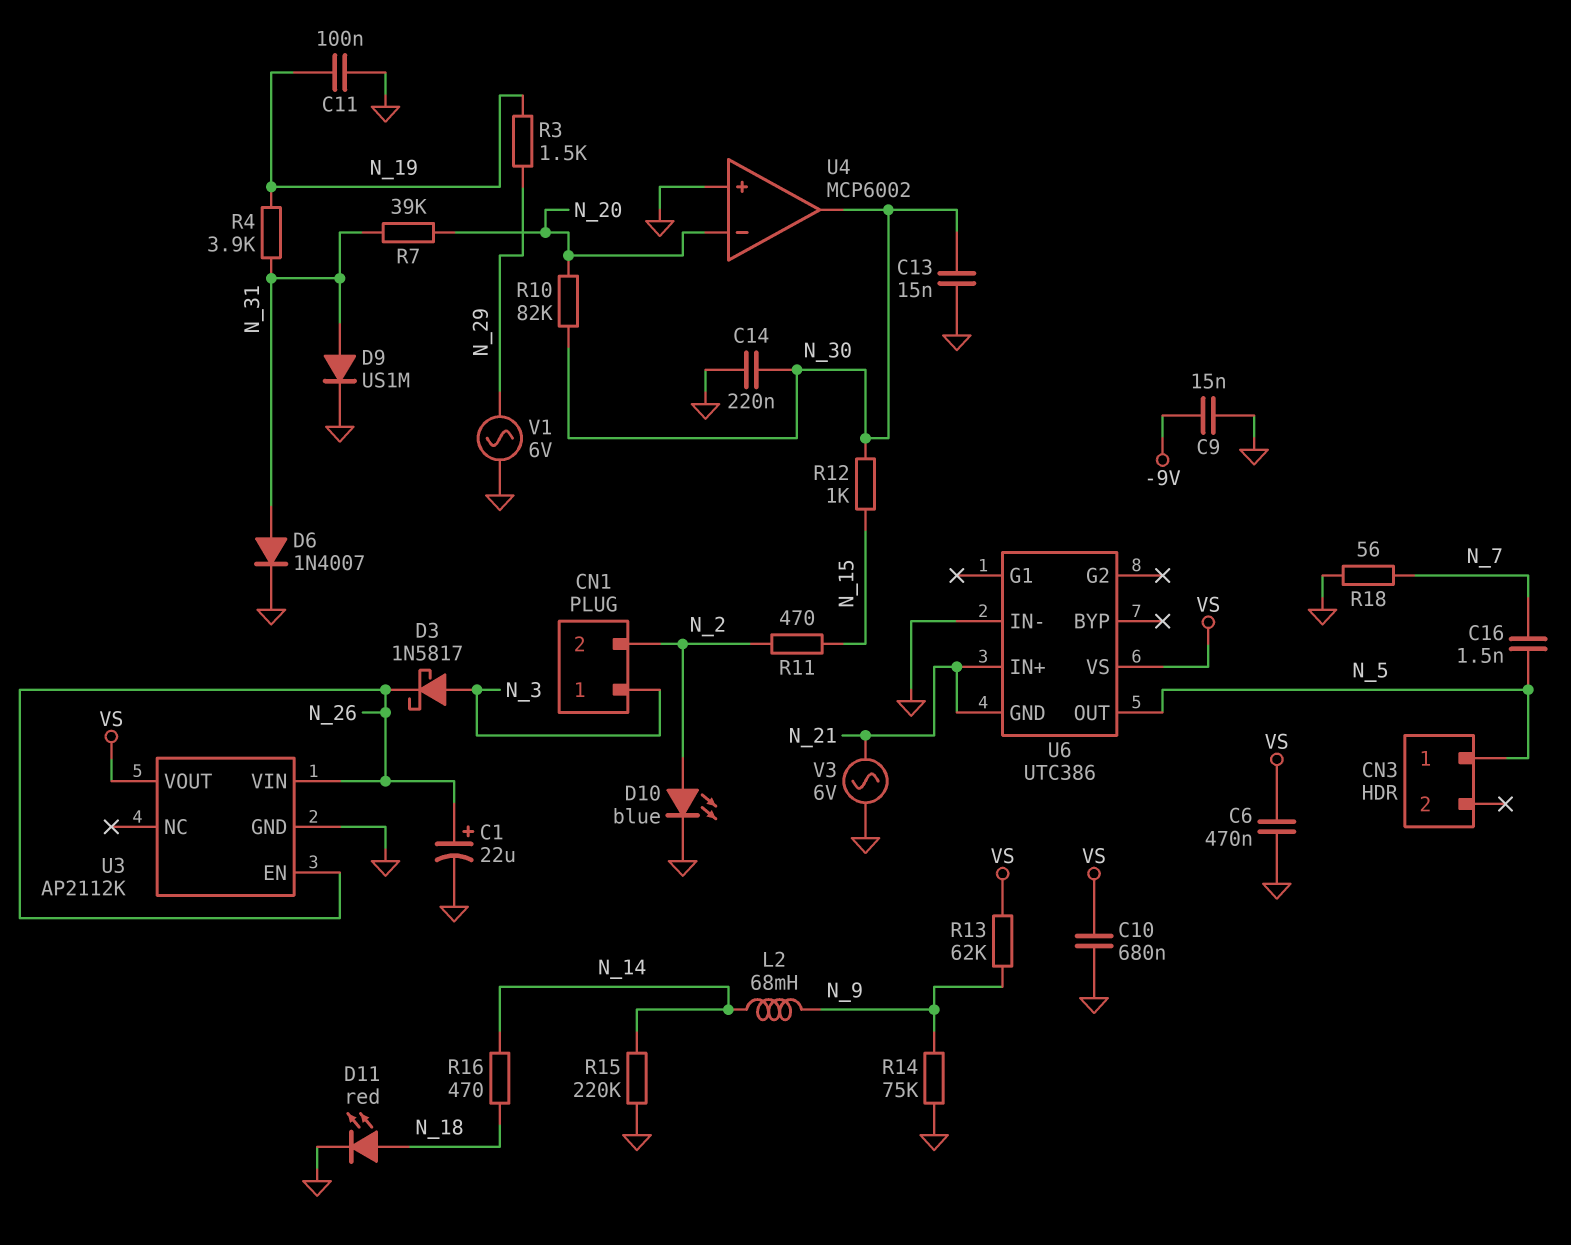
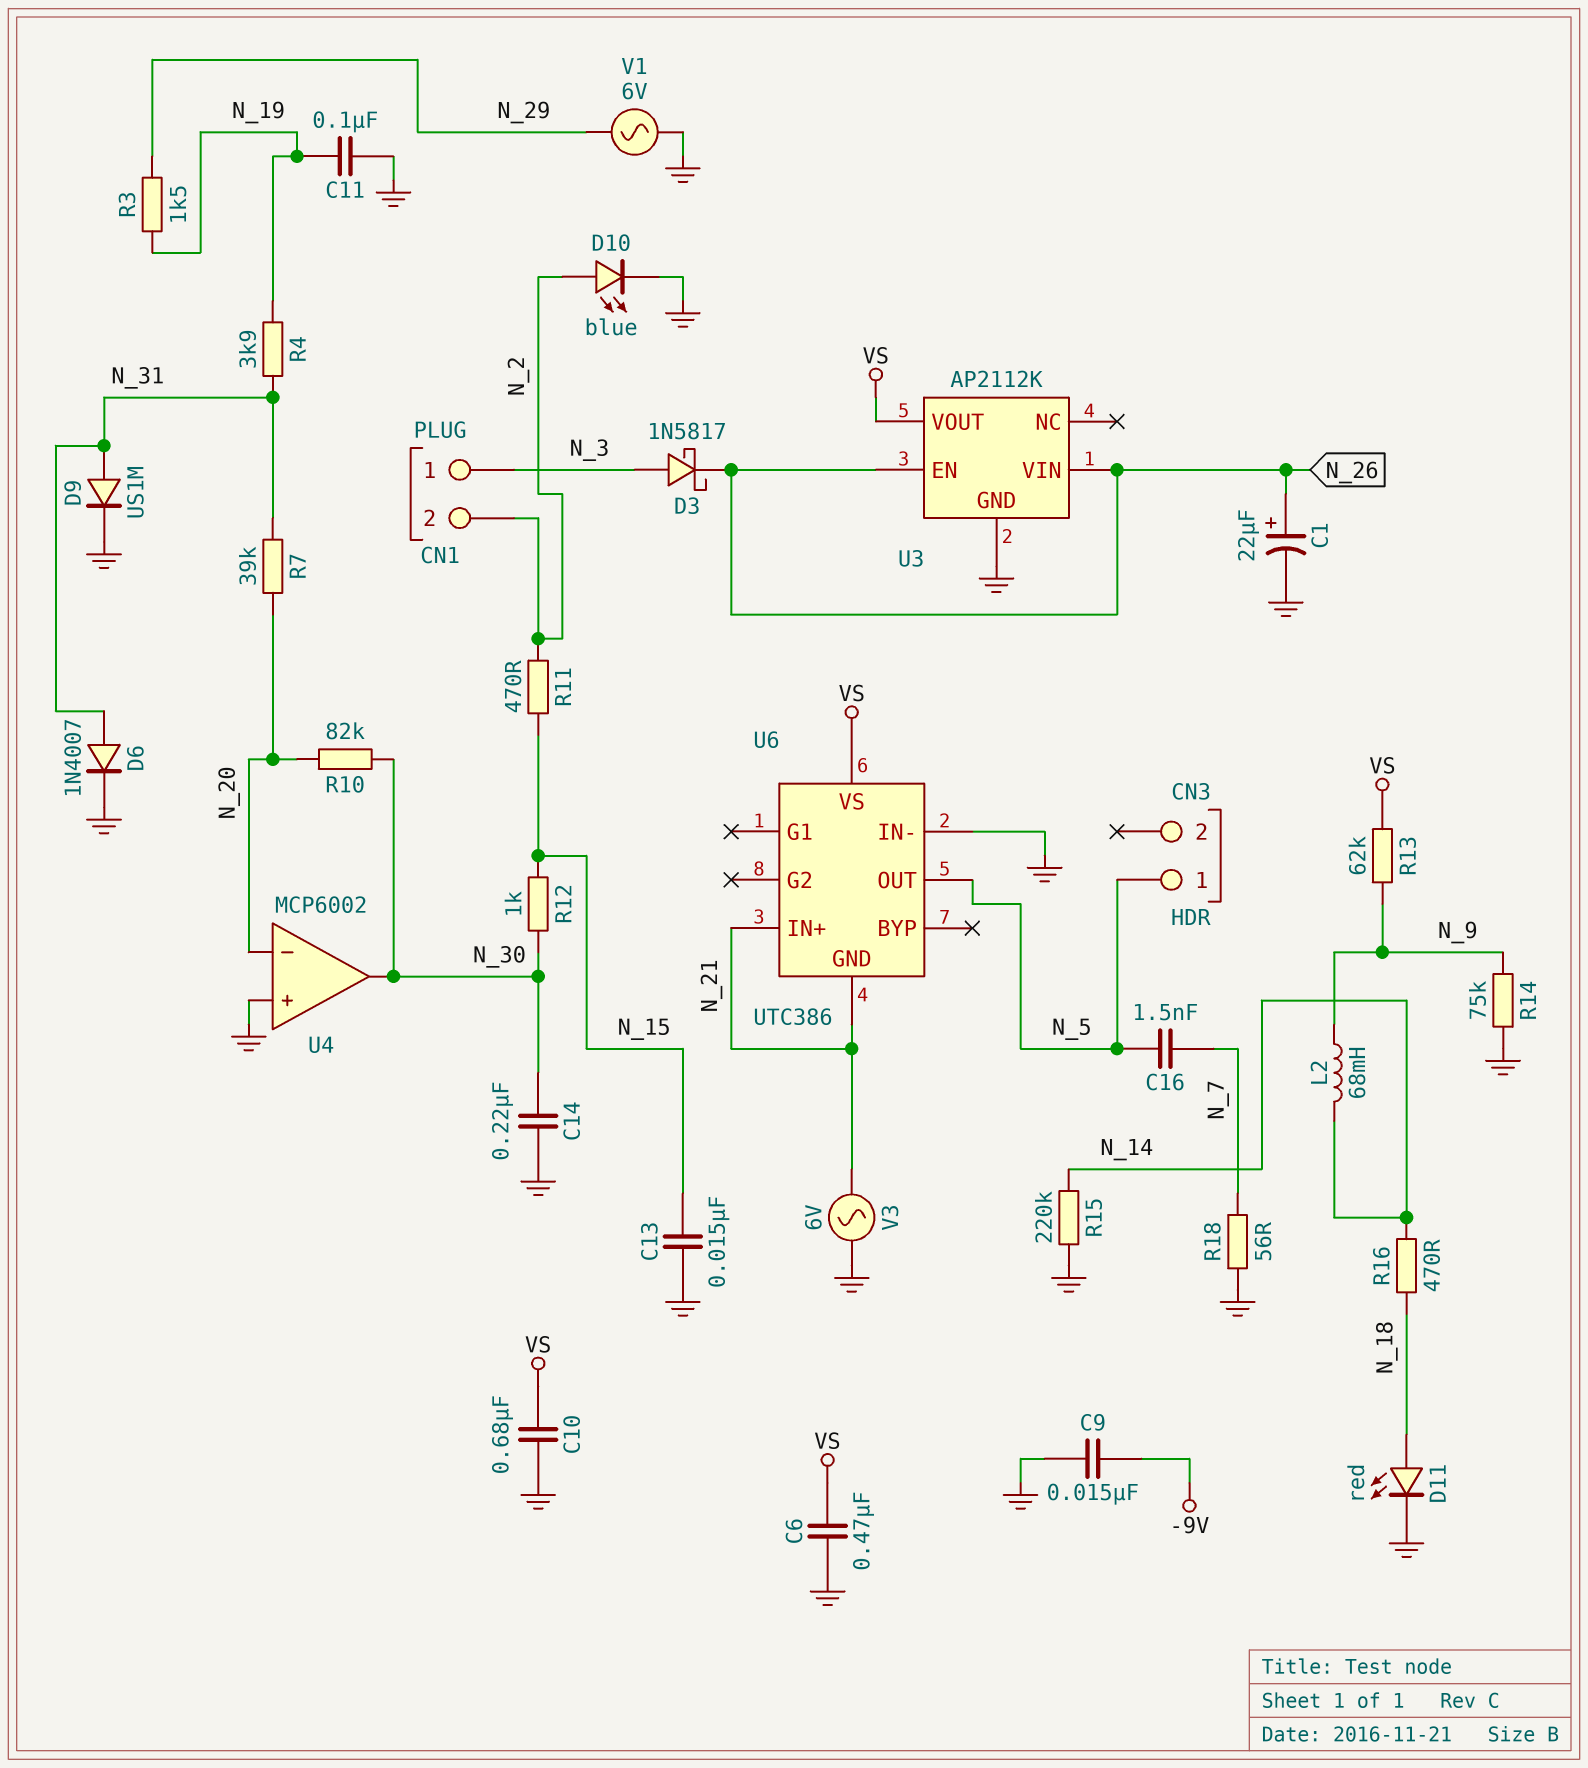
C13: 15nF (GND, N_30) -> 15nF (GND, N_15)

